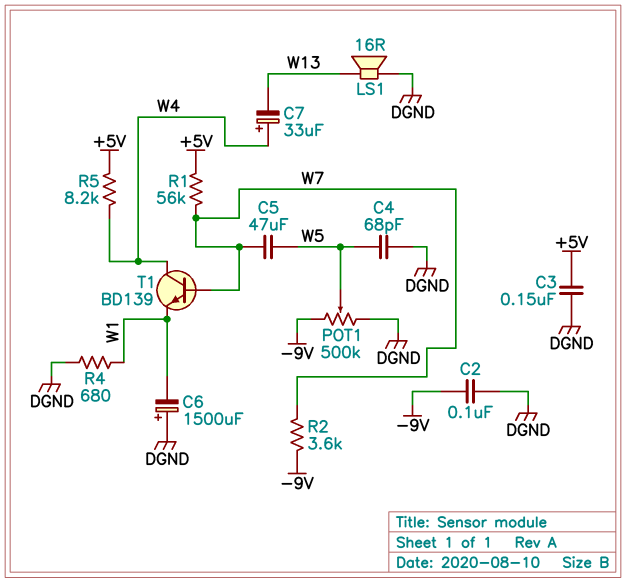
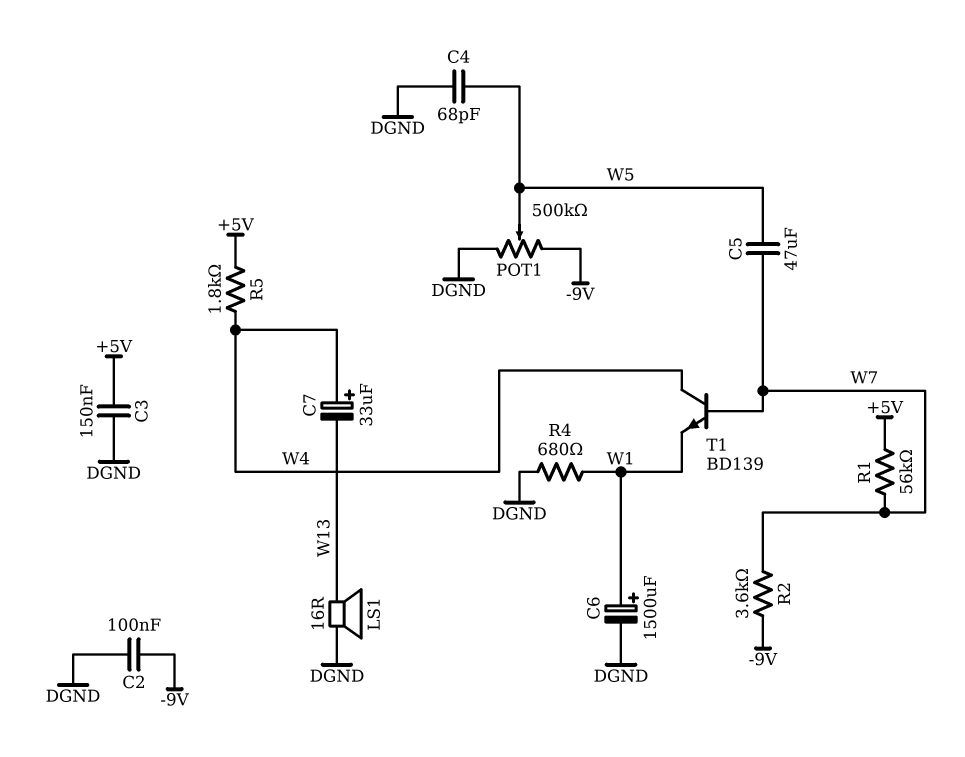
C6: 1500uF (plus DGND, minus W1) -> 1500uF (plus W1, minus DGND)
R5: 8.2k (+5V, W4) -> 1.8k (+5V, W4)

